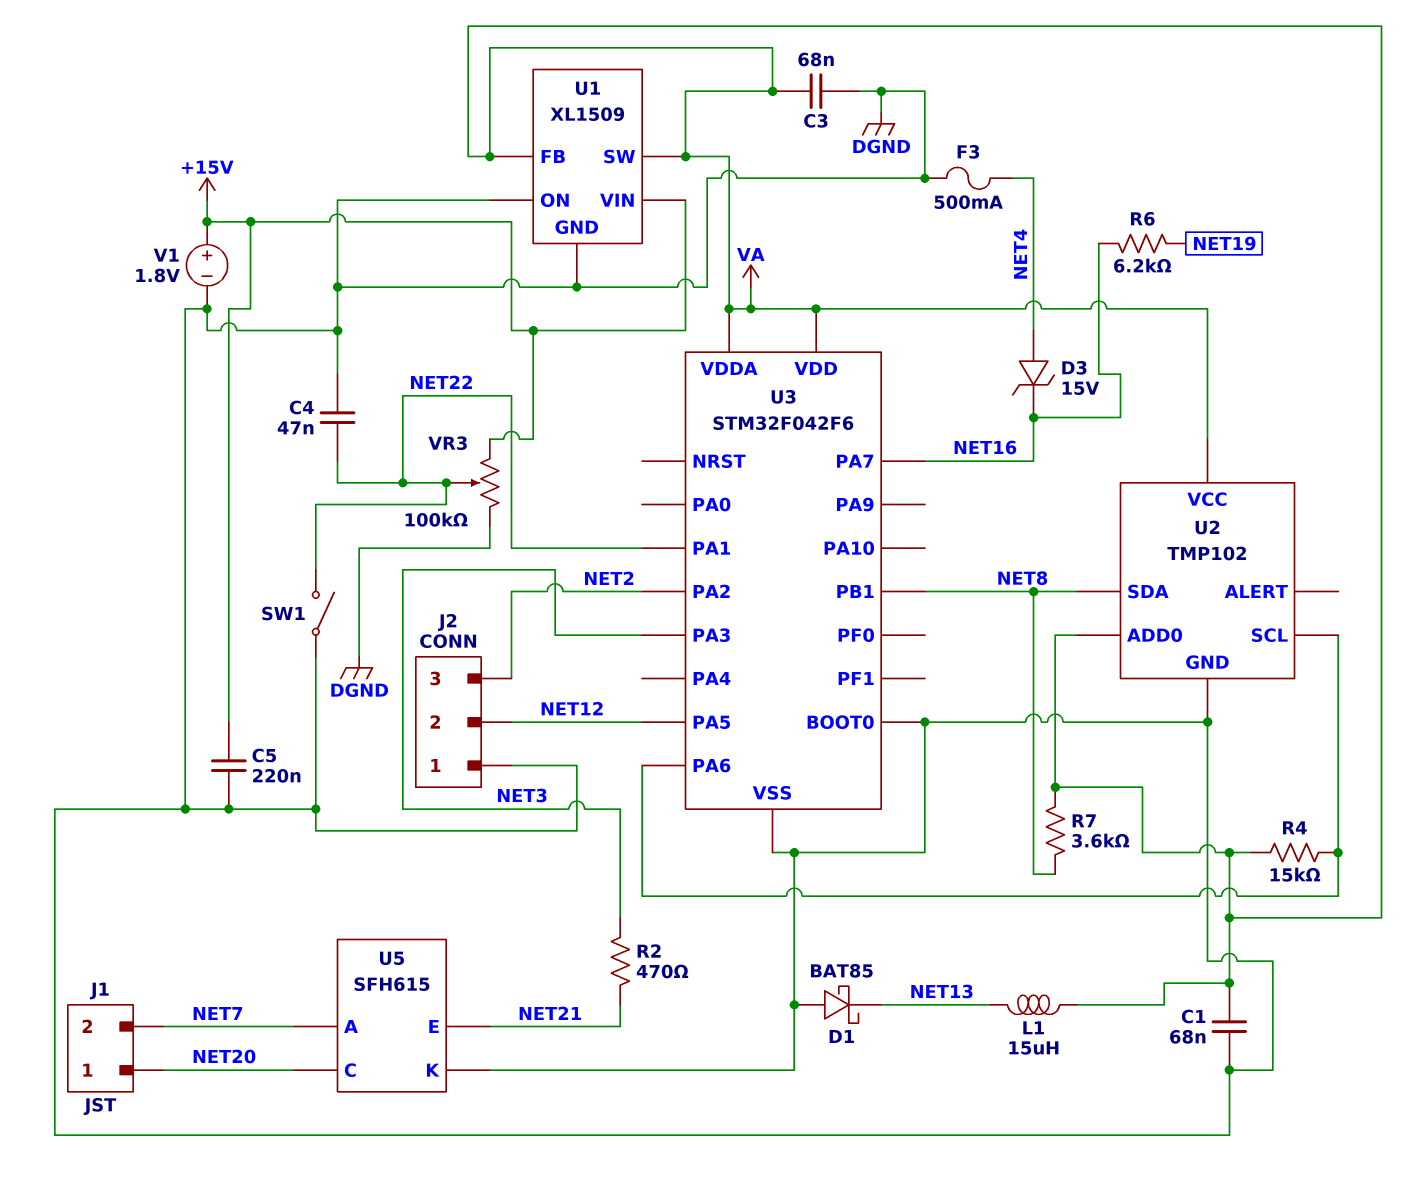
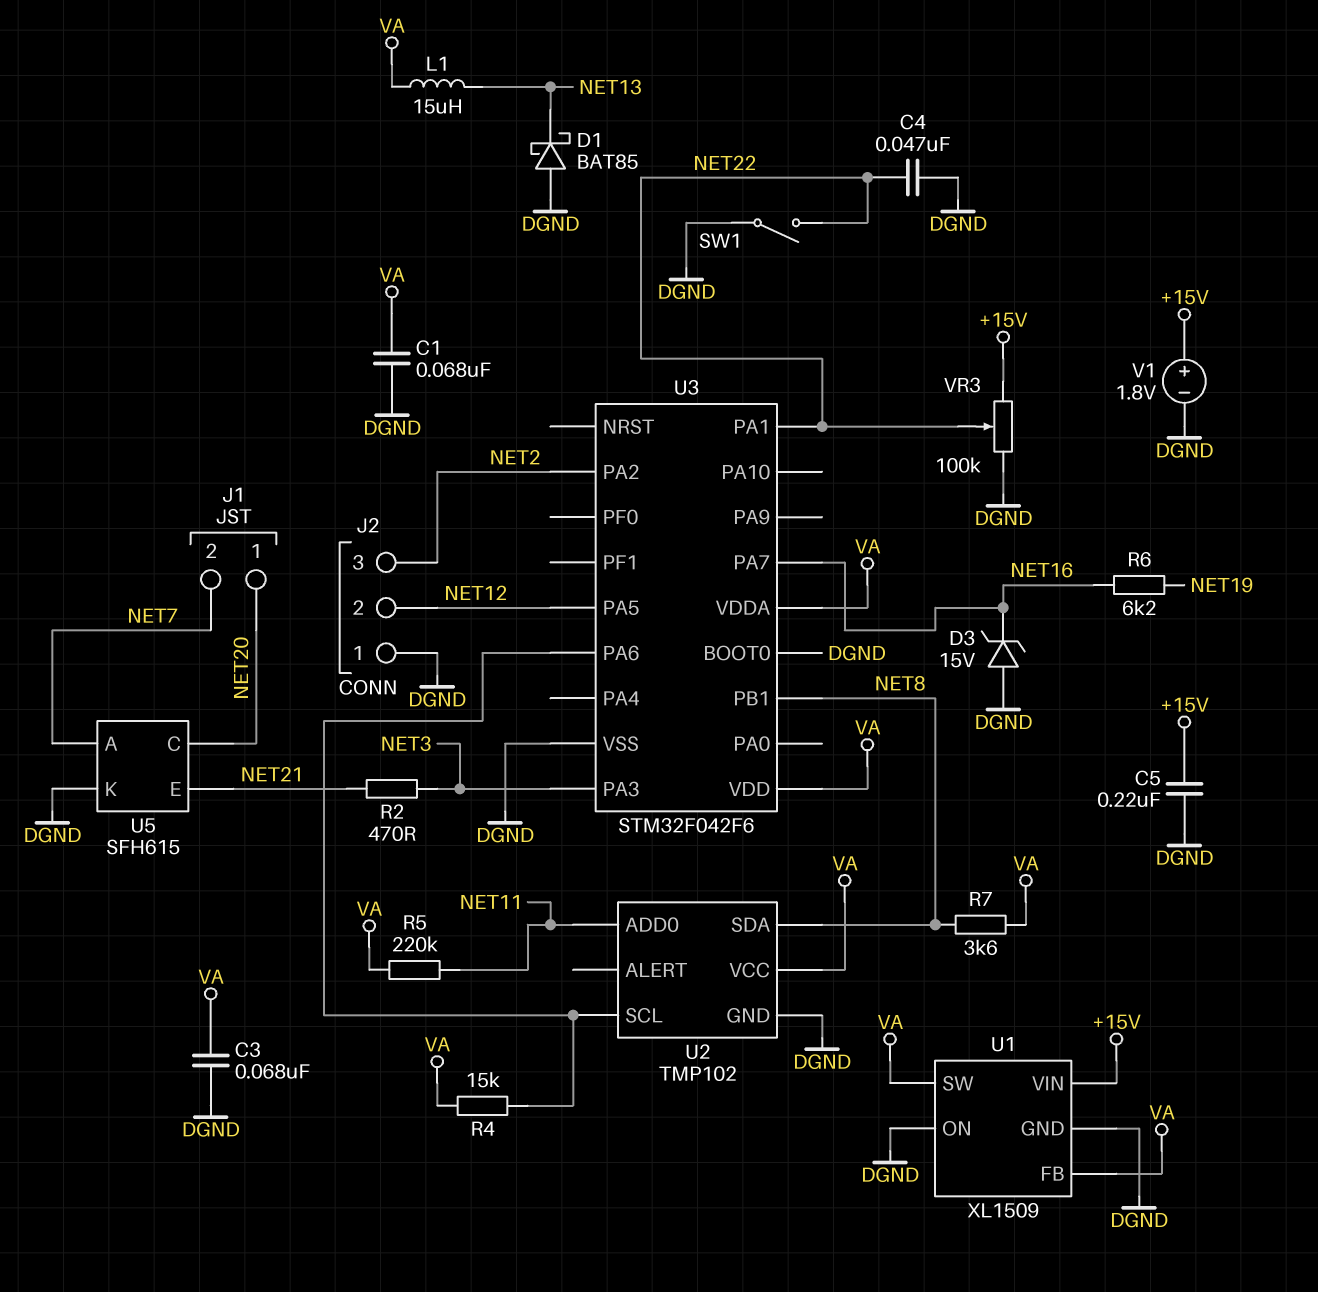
D3: zener 15V (A NET4, K NET16) -> zener 15V (A DGND, K NET16)
F3: 500mA (DGND, NET4) -> none
R5: none -> 220k (NET11, VA)
U2 pin ADD0: VA -> NET11

